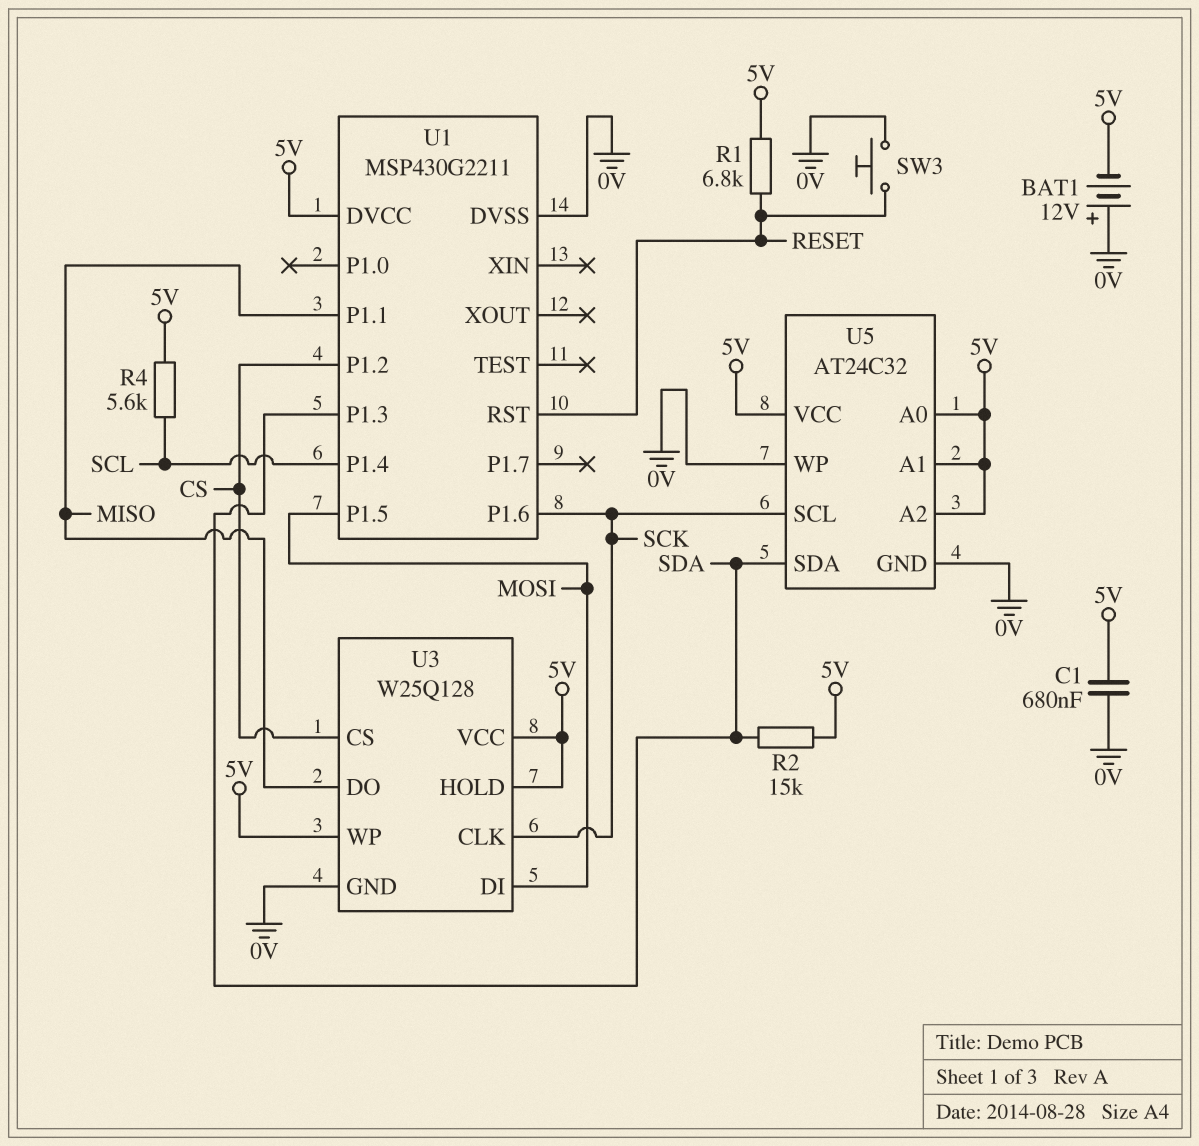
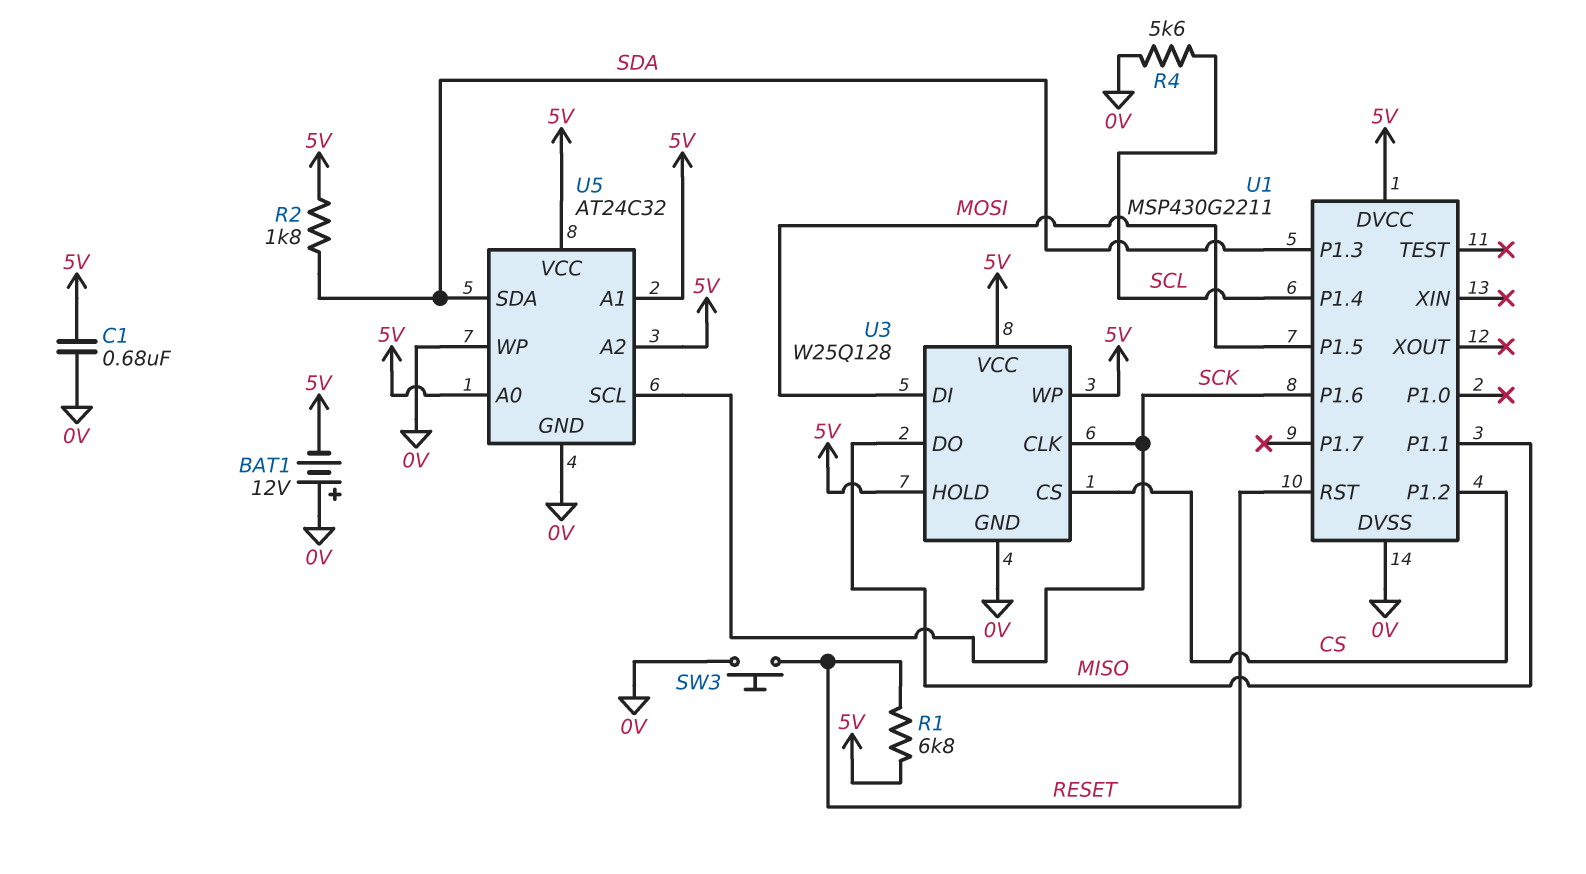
R2: 15k (5V, SDA) -> 1.8k (5V, SDA)
R4: 5.6k (5V, SCL) -> 5.6k (0V, SCL)

